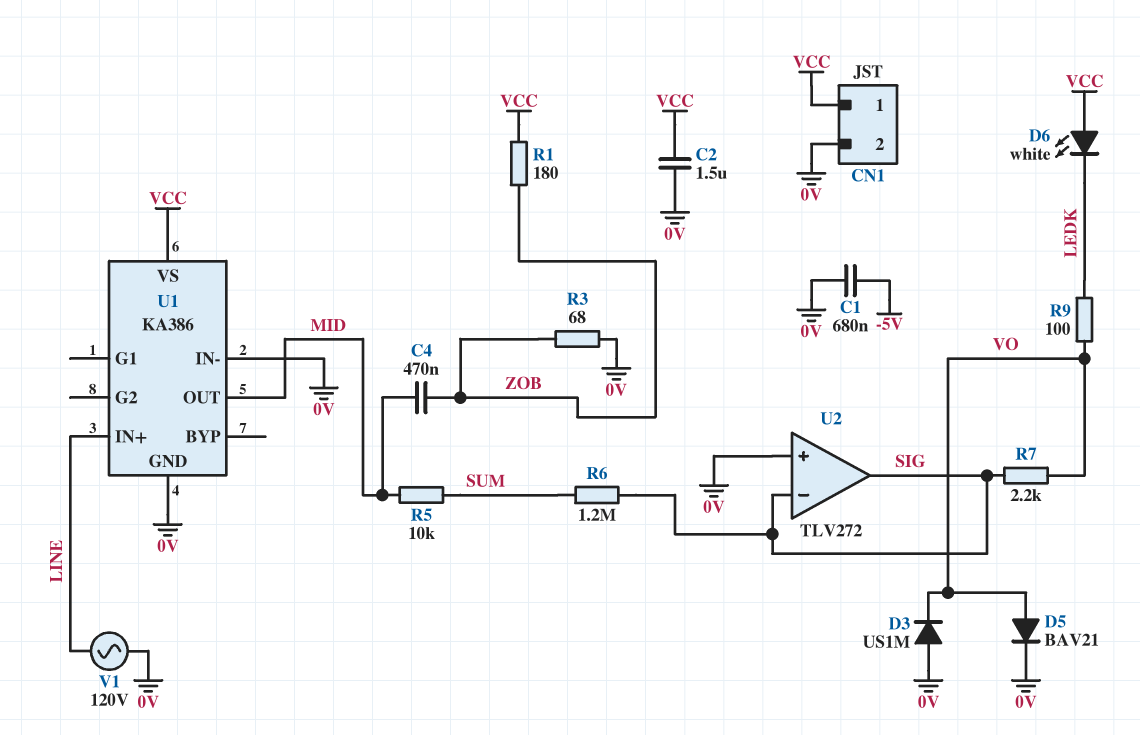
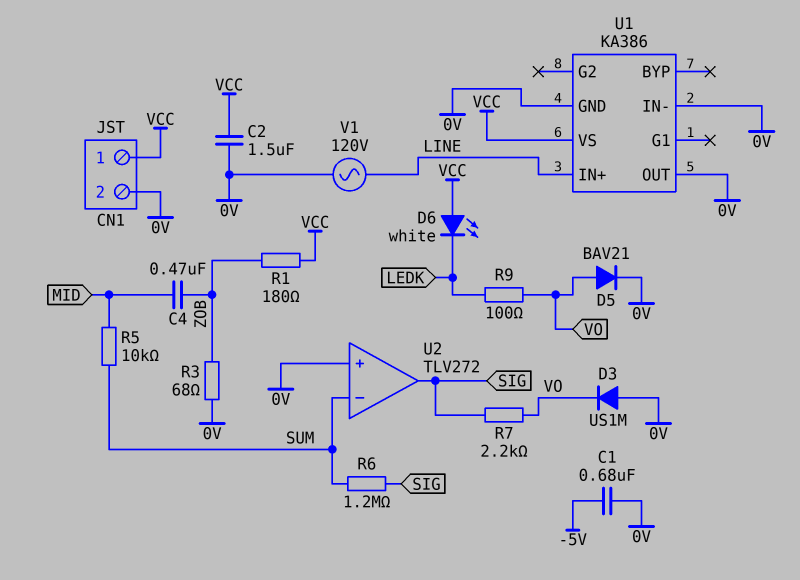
U1 pin OUT: MID -> 0V
U2 pin in-: SIG -> SUM

